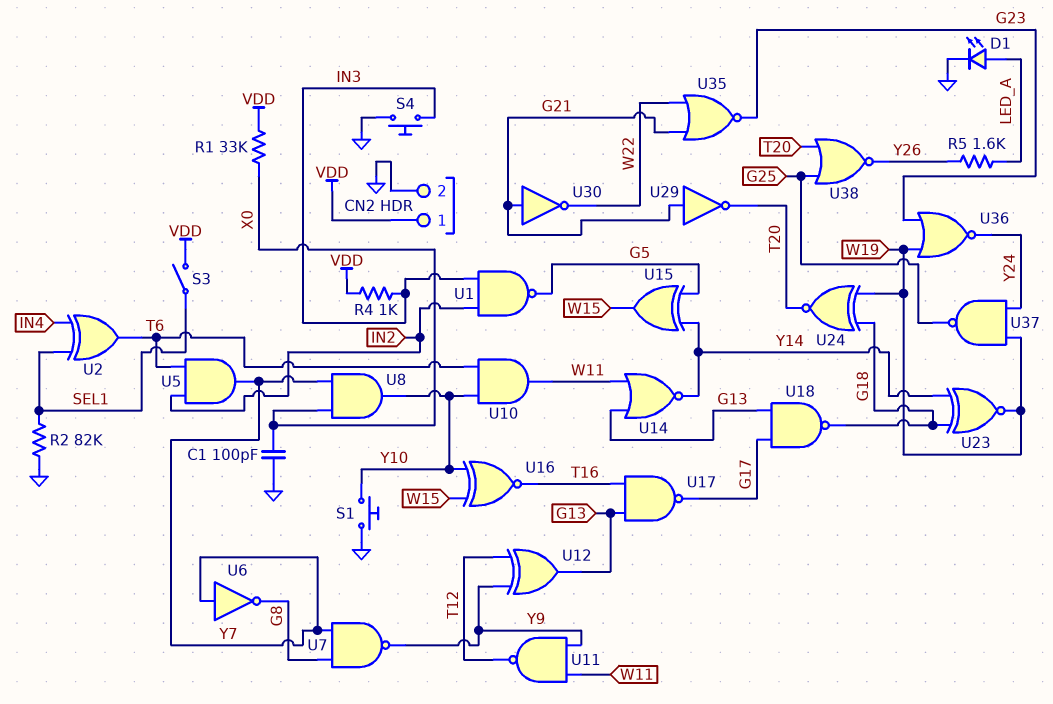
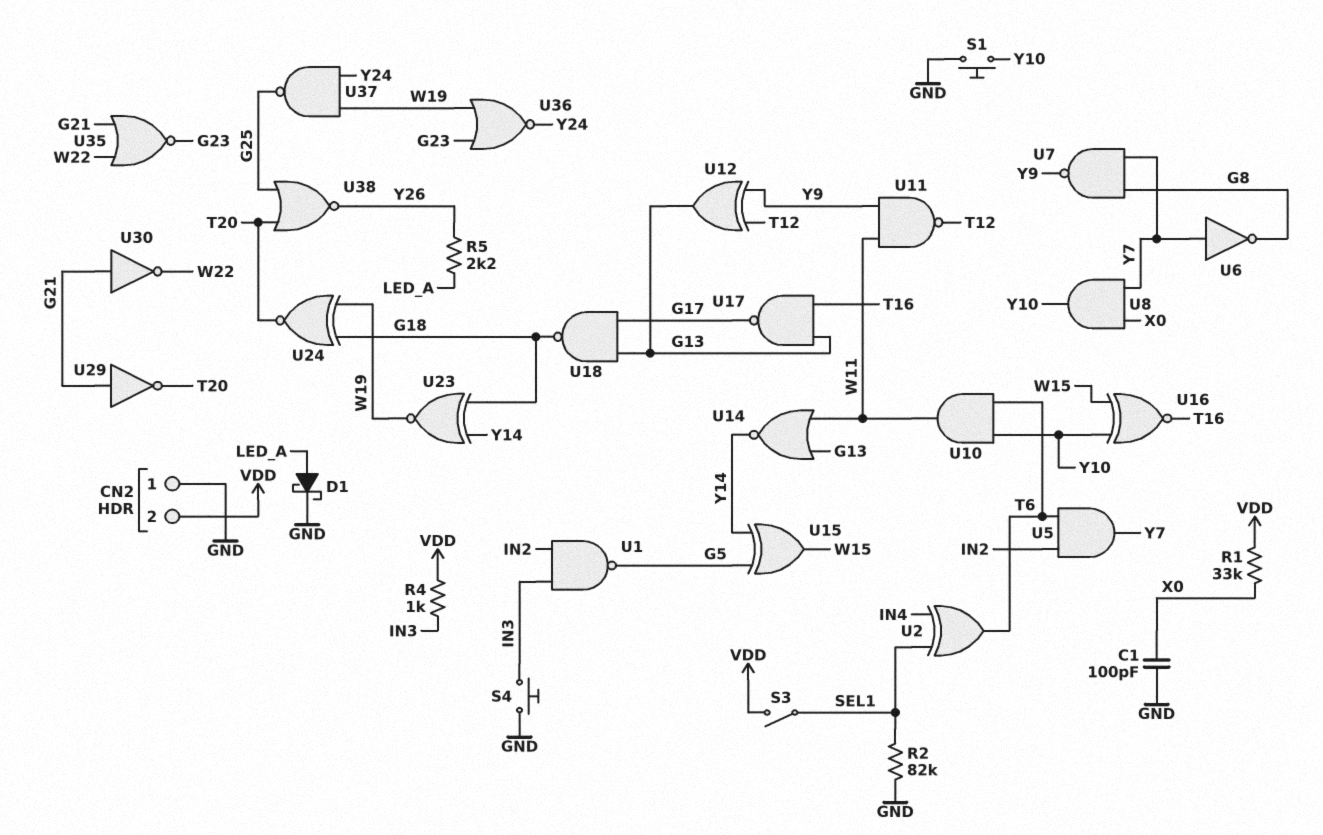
CN2 pin 1: VDD -> GND
CN2 pin 2: GND -> VDD
D1: LED (A LED_A, K GND) -> schottky (A LED_A, K GND)
R5: 1.6k (LED_A, Y26) -> 2.2k (LED_A, Y26)

